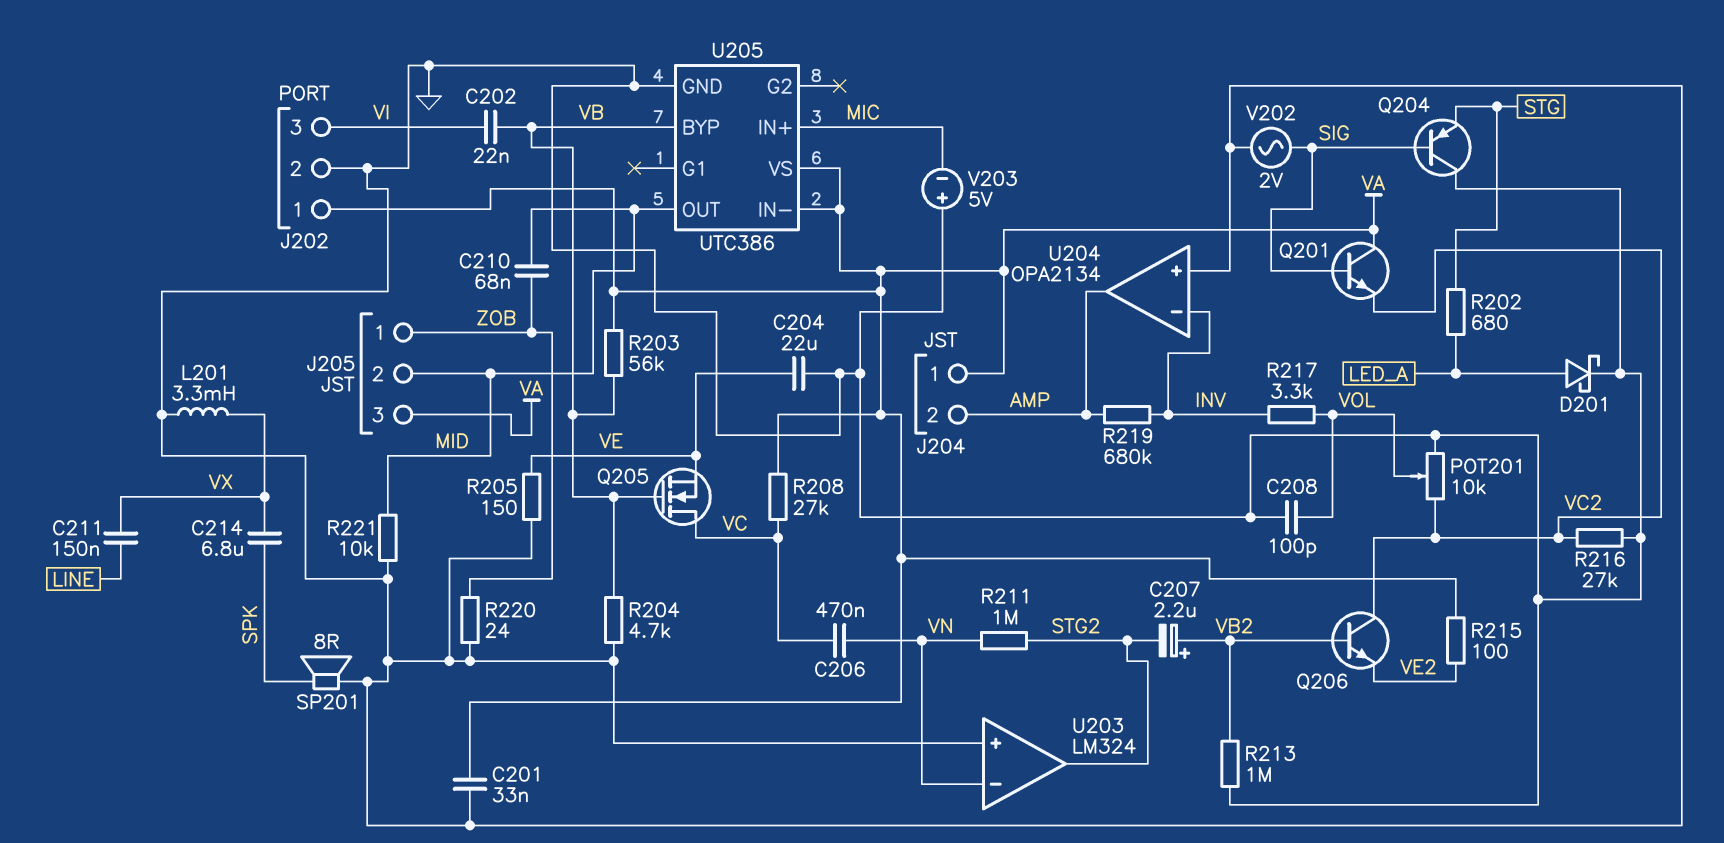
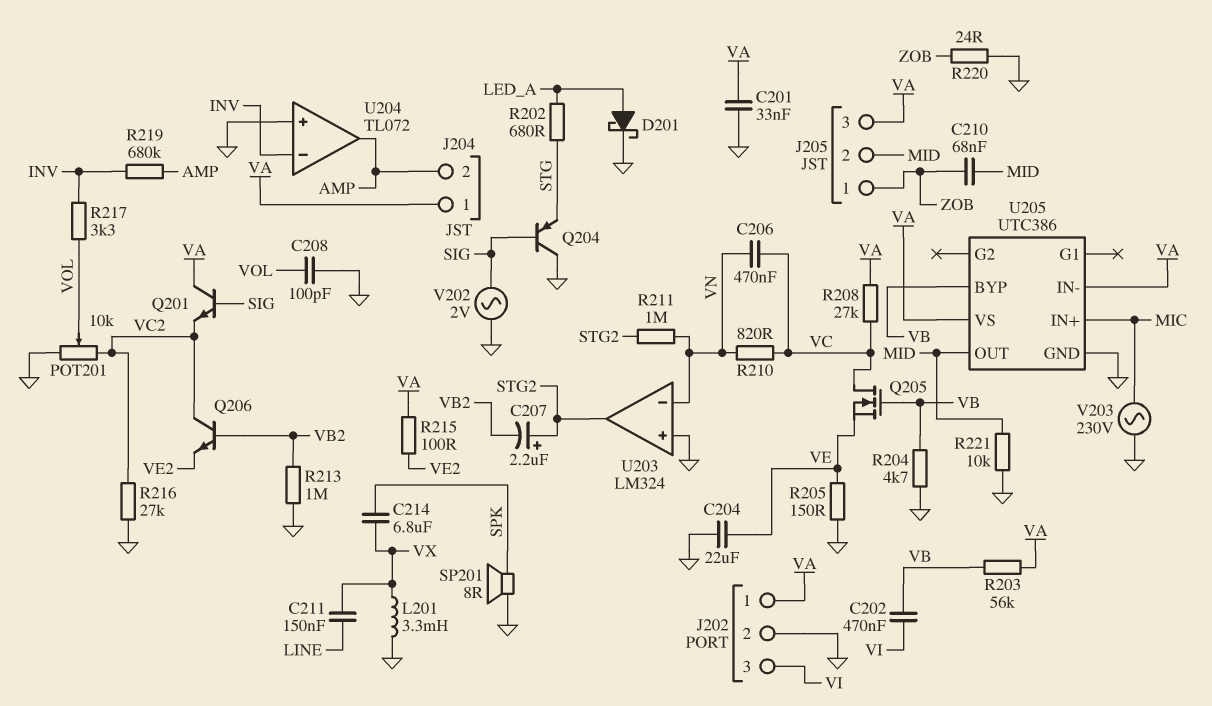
C202: 22nF (VB, VI) -> 470nF (VB, VI)
C207: 2.2uF (plus VB2, minus STG2) -> 2.2uF (plus STG2, minus VB2)
R210: none -> 820 (VC, VN)
U204: OPA2134 -> TL072
V203: 5V (plus GND, minus MIC) -> AC 230V (GND, MIC)

